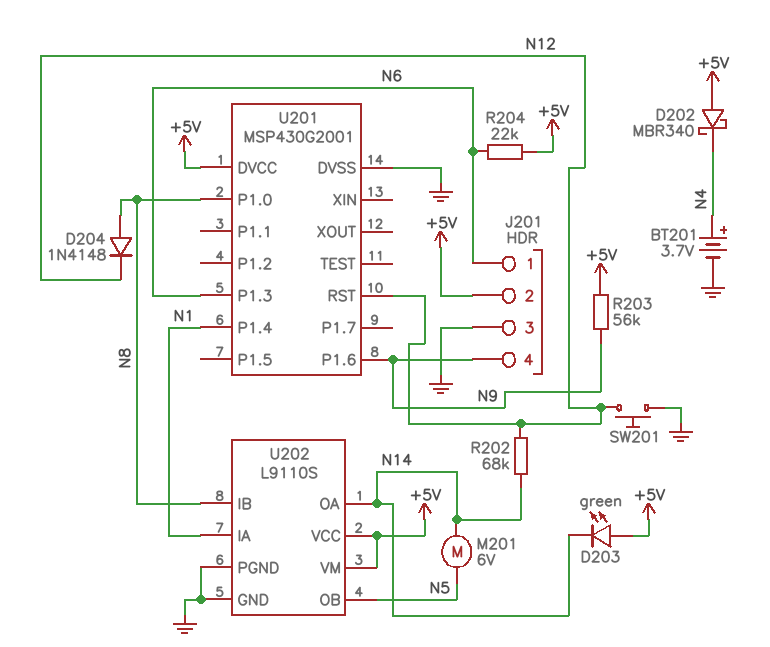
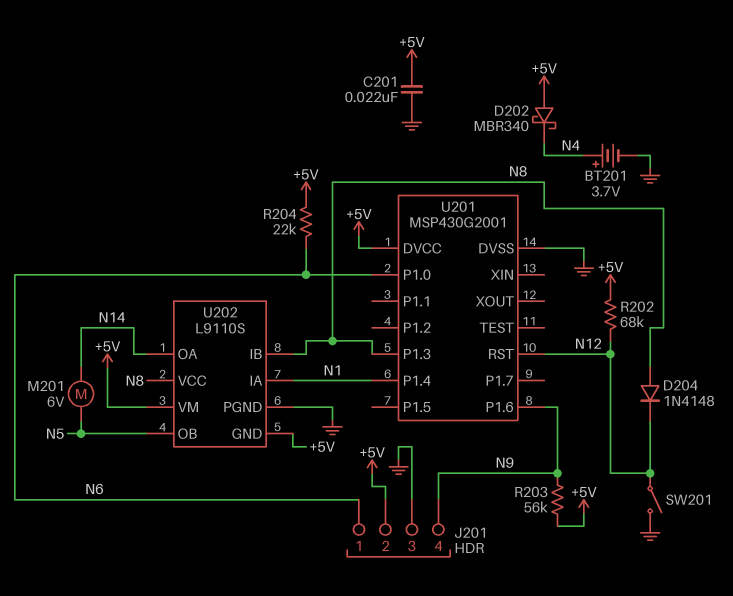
C201: none -> 22nF (+5V, GND)
D203: LED green (A +5V, K N14) -> none
R202: 68k (N12, N14) -> 68k (+5V, N12)
SW201: button (GND, N12) -> switch (GND, N12)
U201 pin P1.0: N8 -> N6
U201 pin P1.3: N6 -> N8
U202 pin GND: GND -> +5V
U202 pin VCC: +5V -> N8

